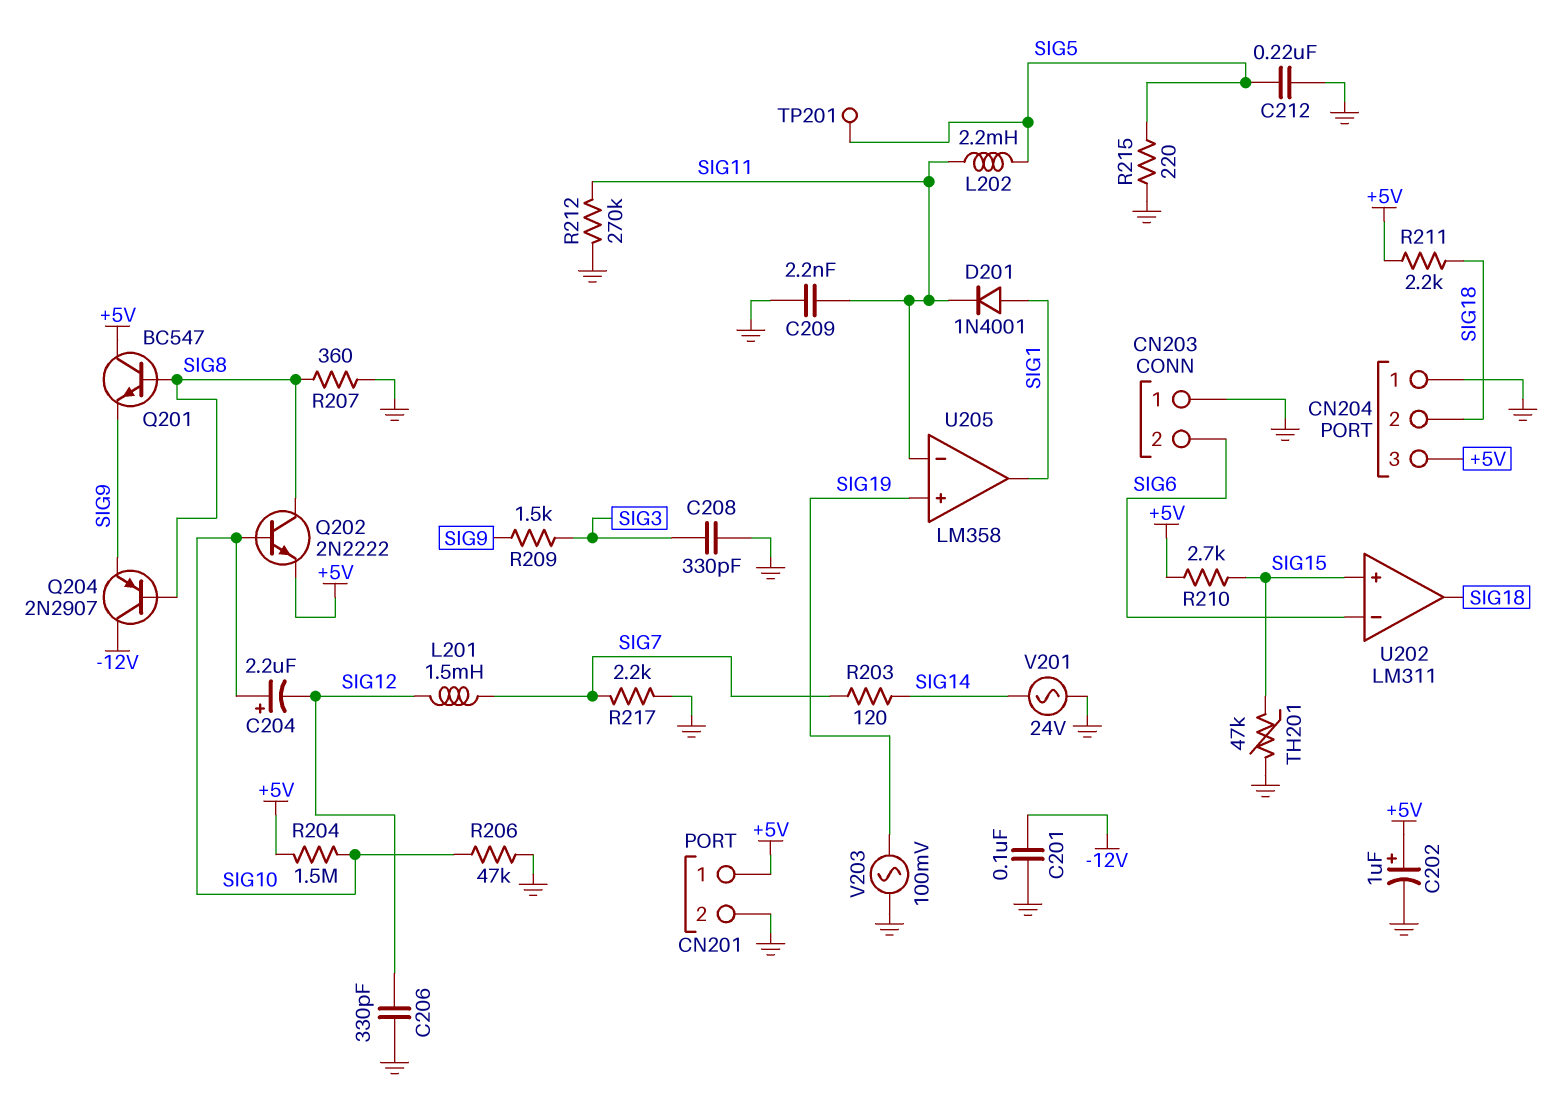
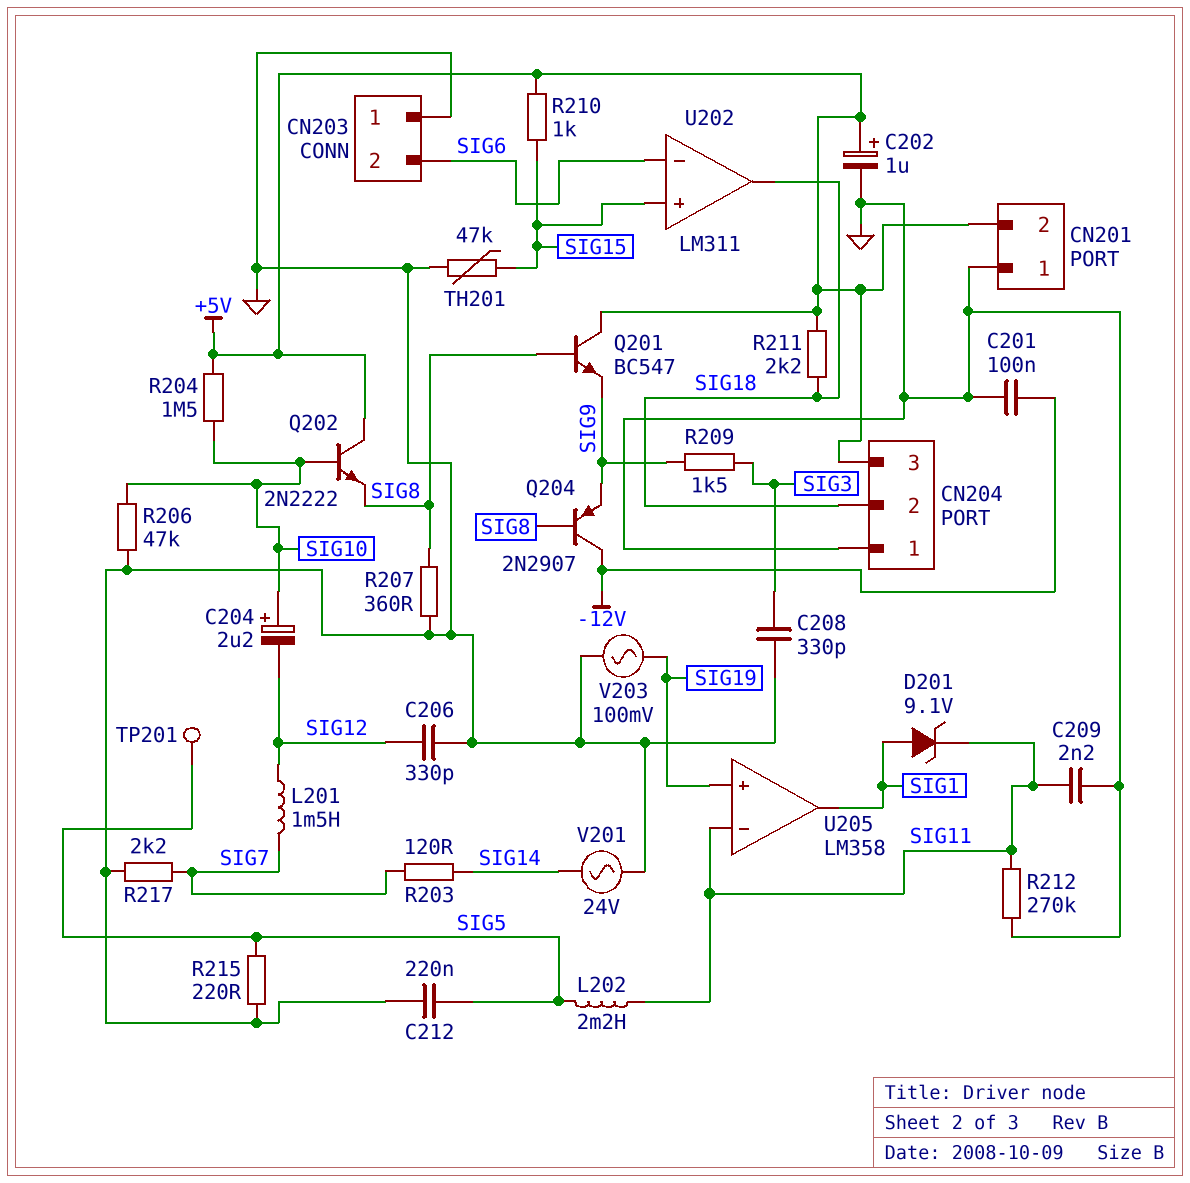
CN201 pin 1: +5V -> GND
CN201 pin 2: GND -> +5V
D201: diode 1N4001 (A SIG1, K SIG11) -> zener 9.1V (A SIG1, K SIG11)
Q202: NPN 2N2222 (B SIG10, C SIG8, E +5V) -> NPN 2N2222 (B SIG10, C +5V, E SIG8)
R210: 2.7k (+5V, SIG15) -> 1k (+5V, SIG15)

